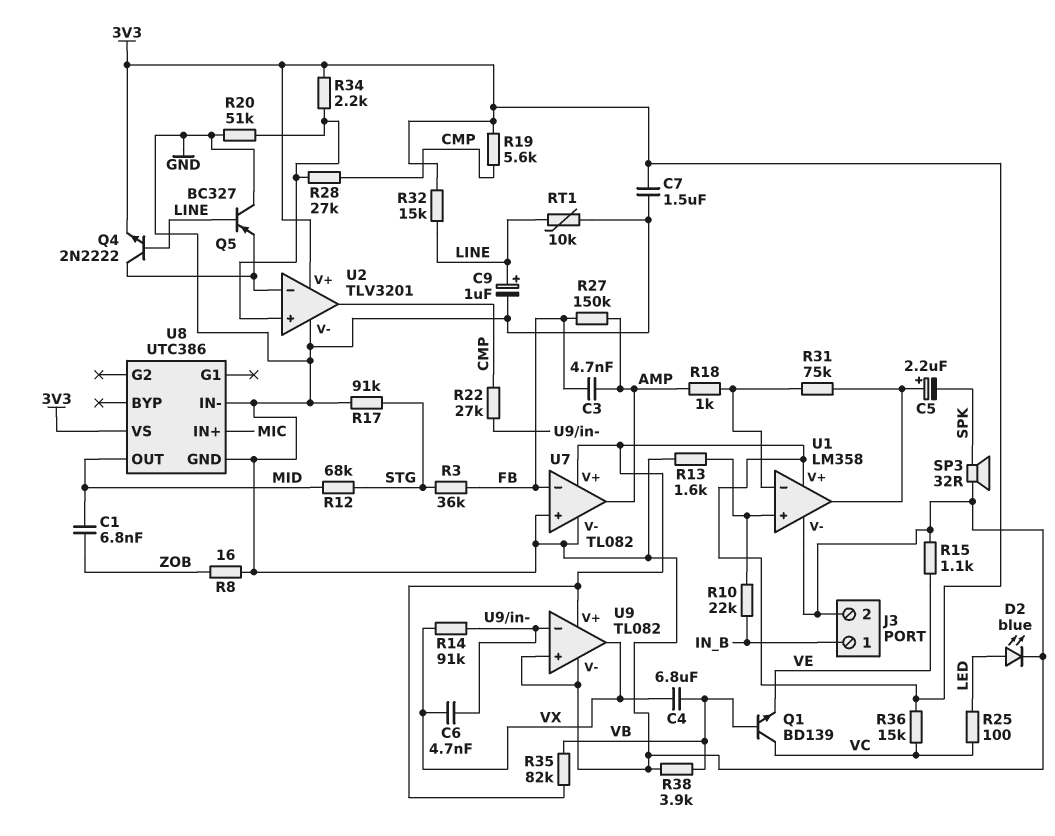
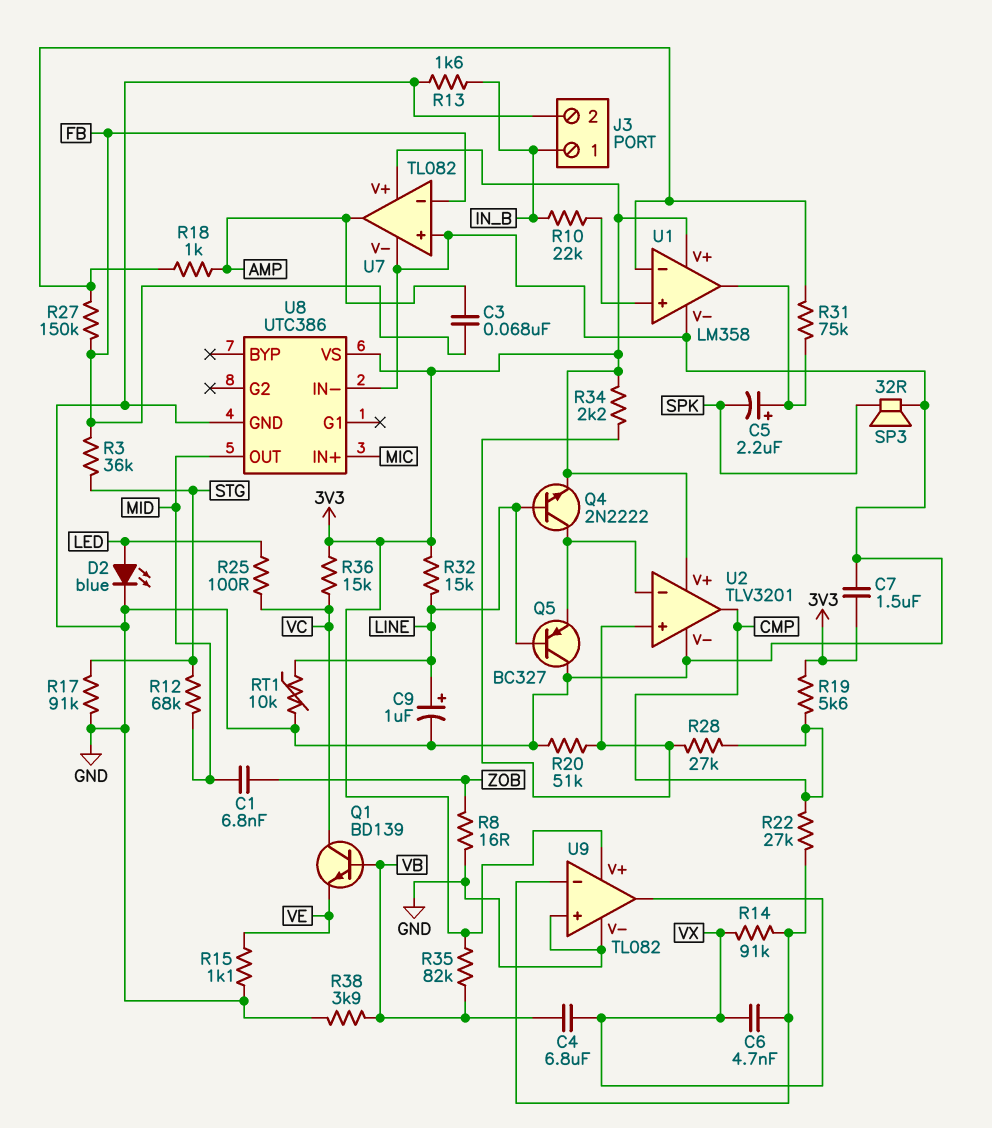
C3: 4.7nF (AMP, FB) -> 68nF (AMP, FB)
R13: 1.6k (GND, U1/in+) -> 1.6k (GND, IN_B)
R27: 150k (AMP, FB) -> 150k (FB, U1/in-)

